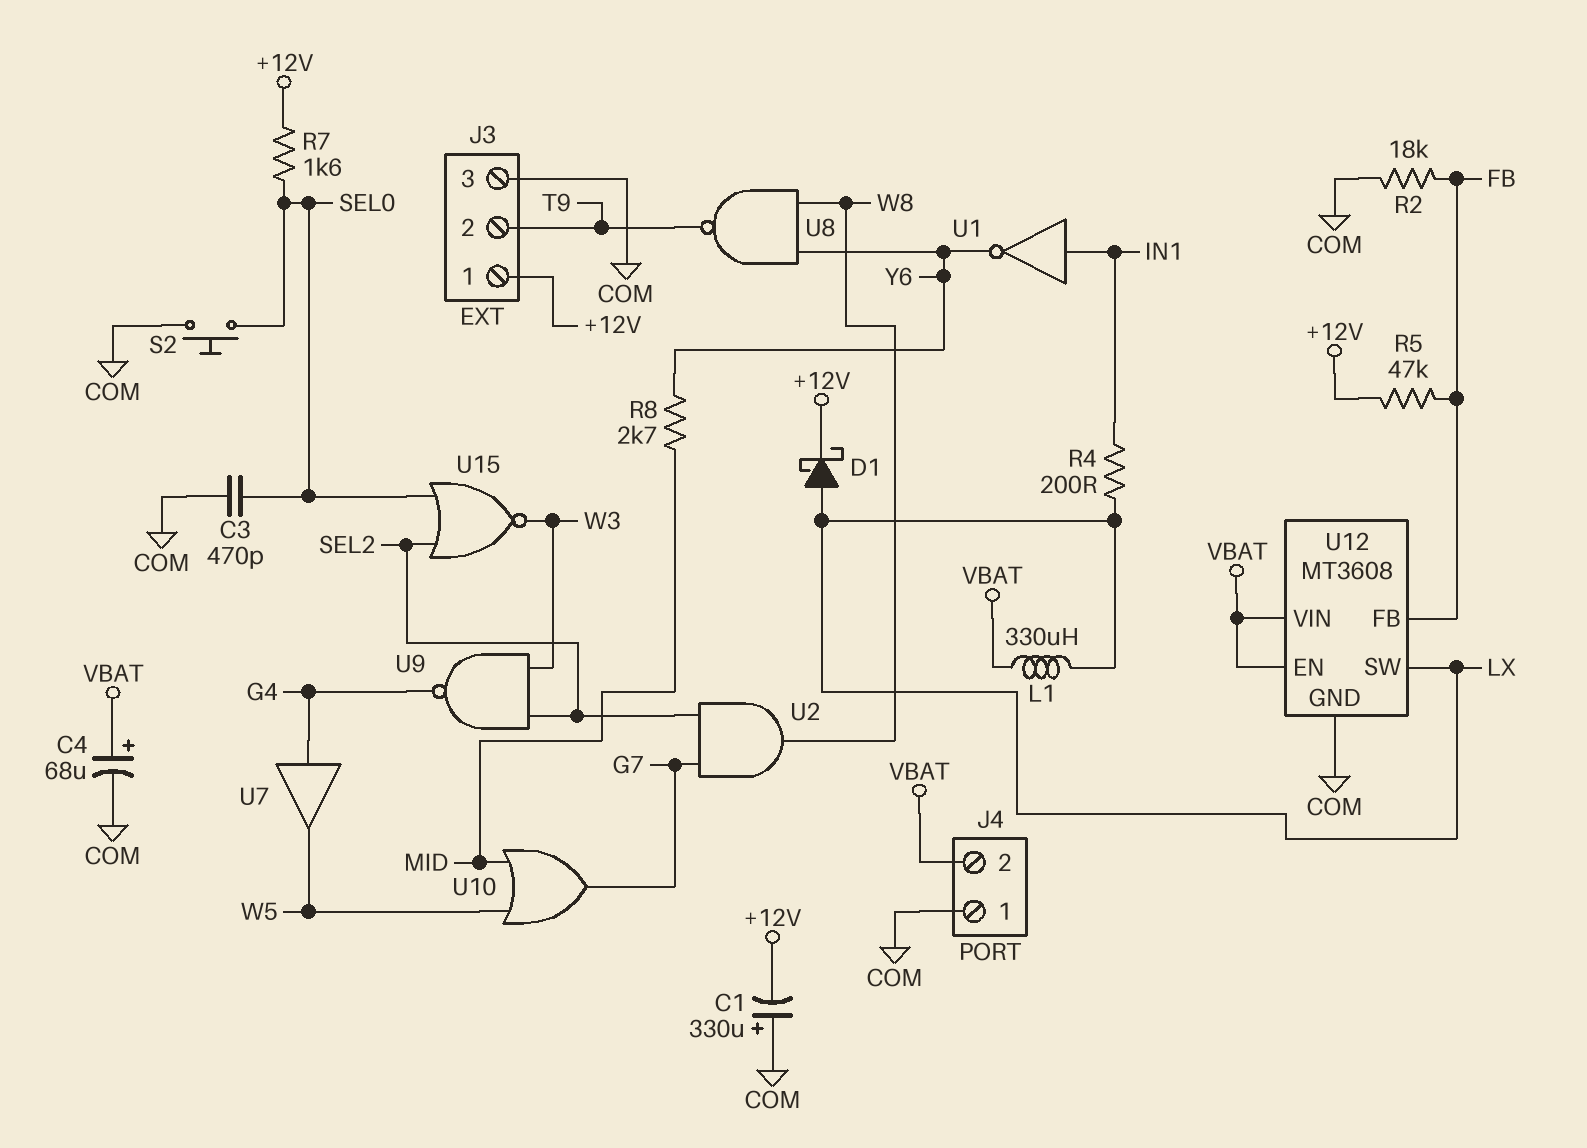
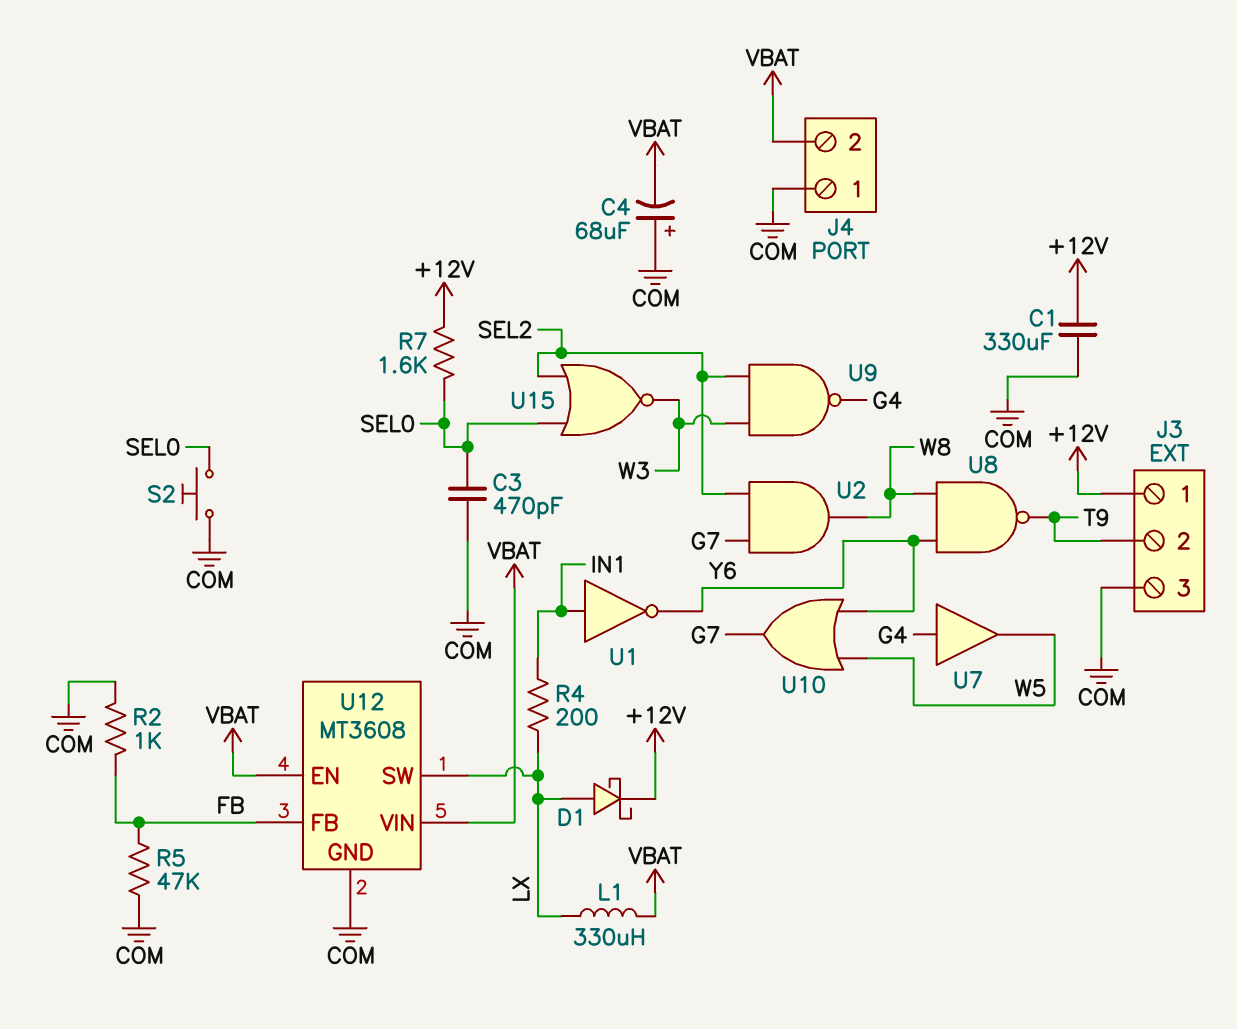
C1: 330uF (plus COM, minus +12V) -> 330uF (+12V, COM)
C4: 68uF (plus VBAT, minus COM) -> 68uF (plus COM, minus VBAT)
R2: 18k (COM, FB) -> 1k (COM, FB)
R5: 47k (+12V, FB) -> 47k (COM, FB)
R8: 2.7k (MID, Y6) -> none
U10: OR (in MID, in W5, out G7) -> OR (in W5, in Y6, out G7)

